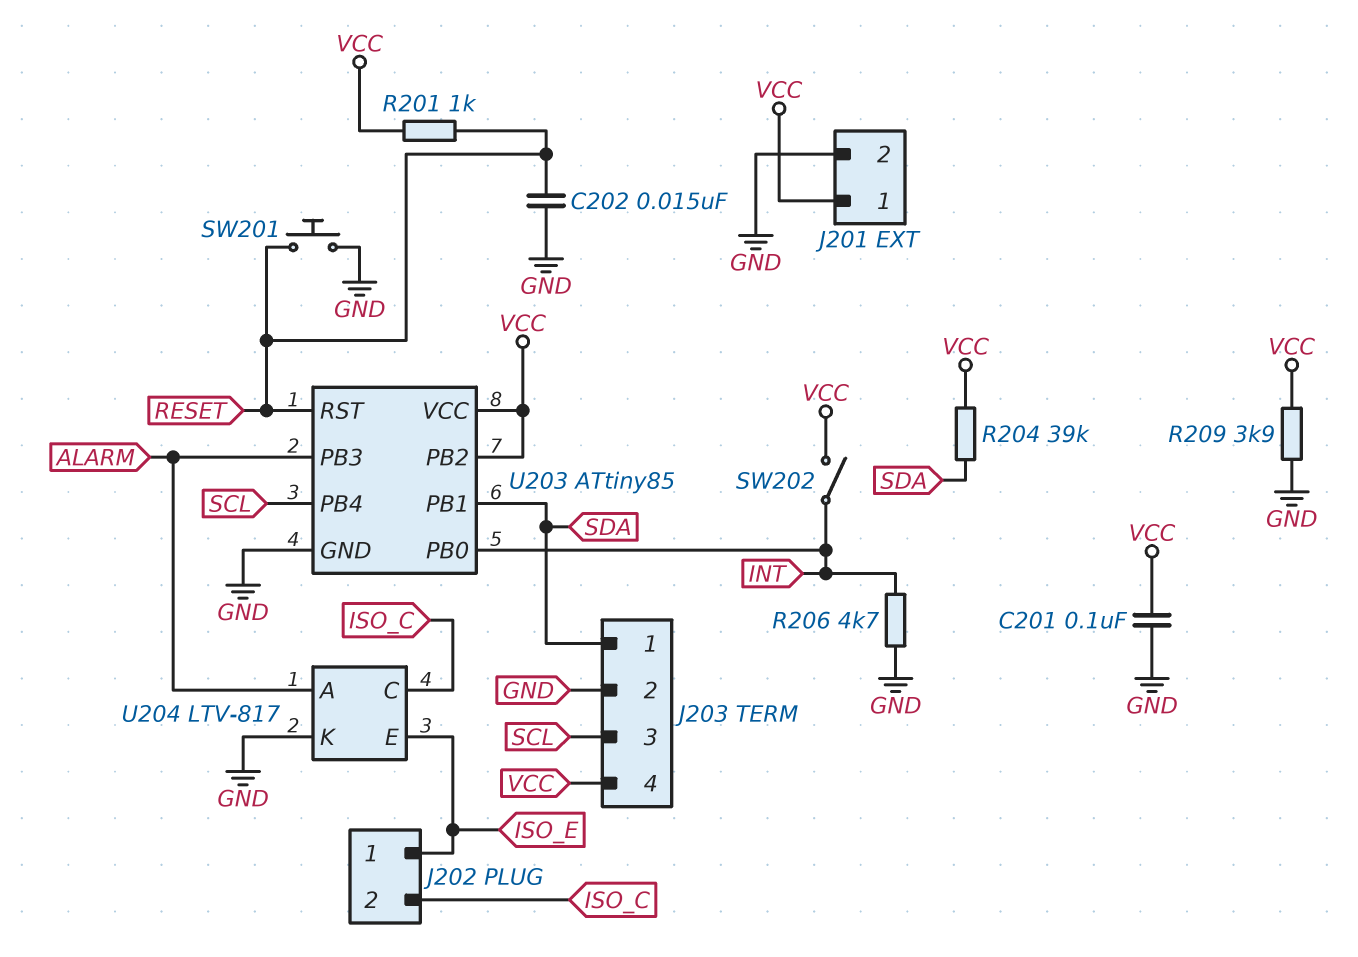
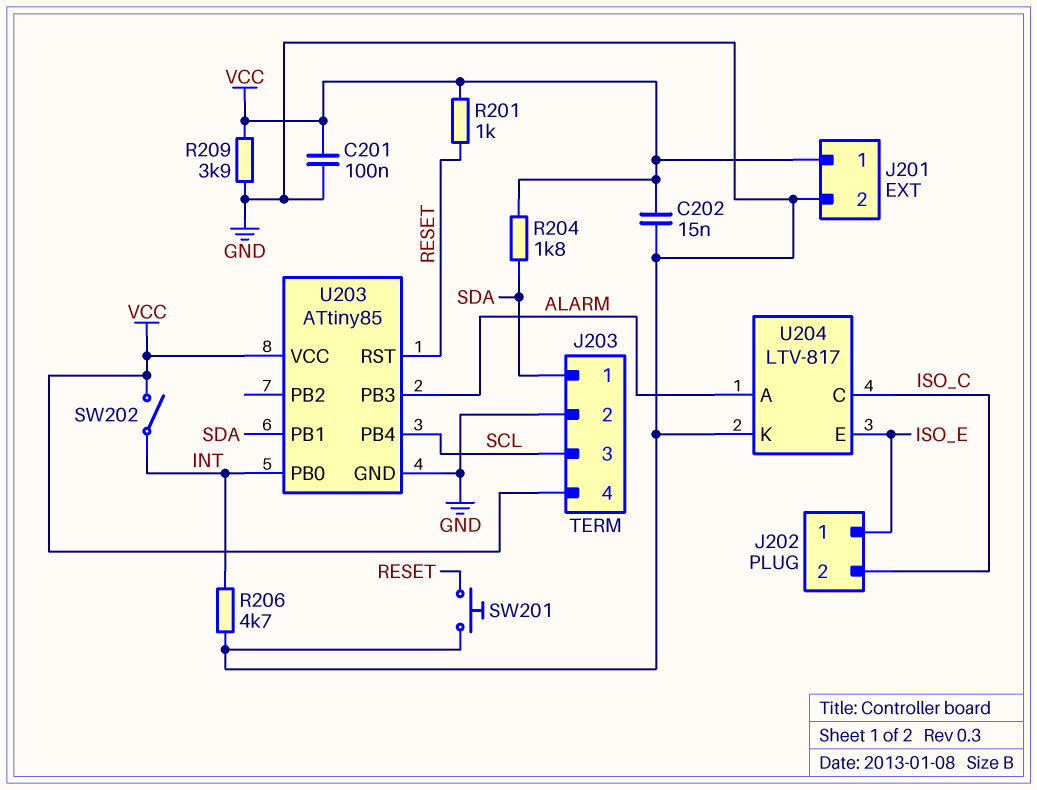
C202: 15nF (GND, RESET) -> 15nF (GND, VCC)
R204: 39k (SDA, VCC) -> 1.8k (SDA, VCC)
U203 pin PB2: VCC -> none

